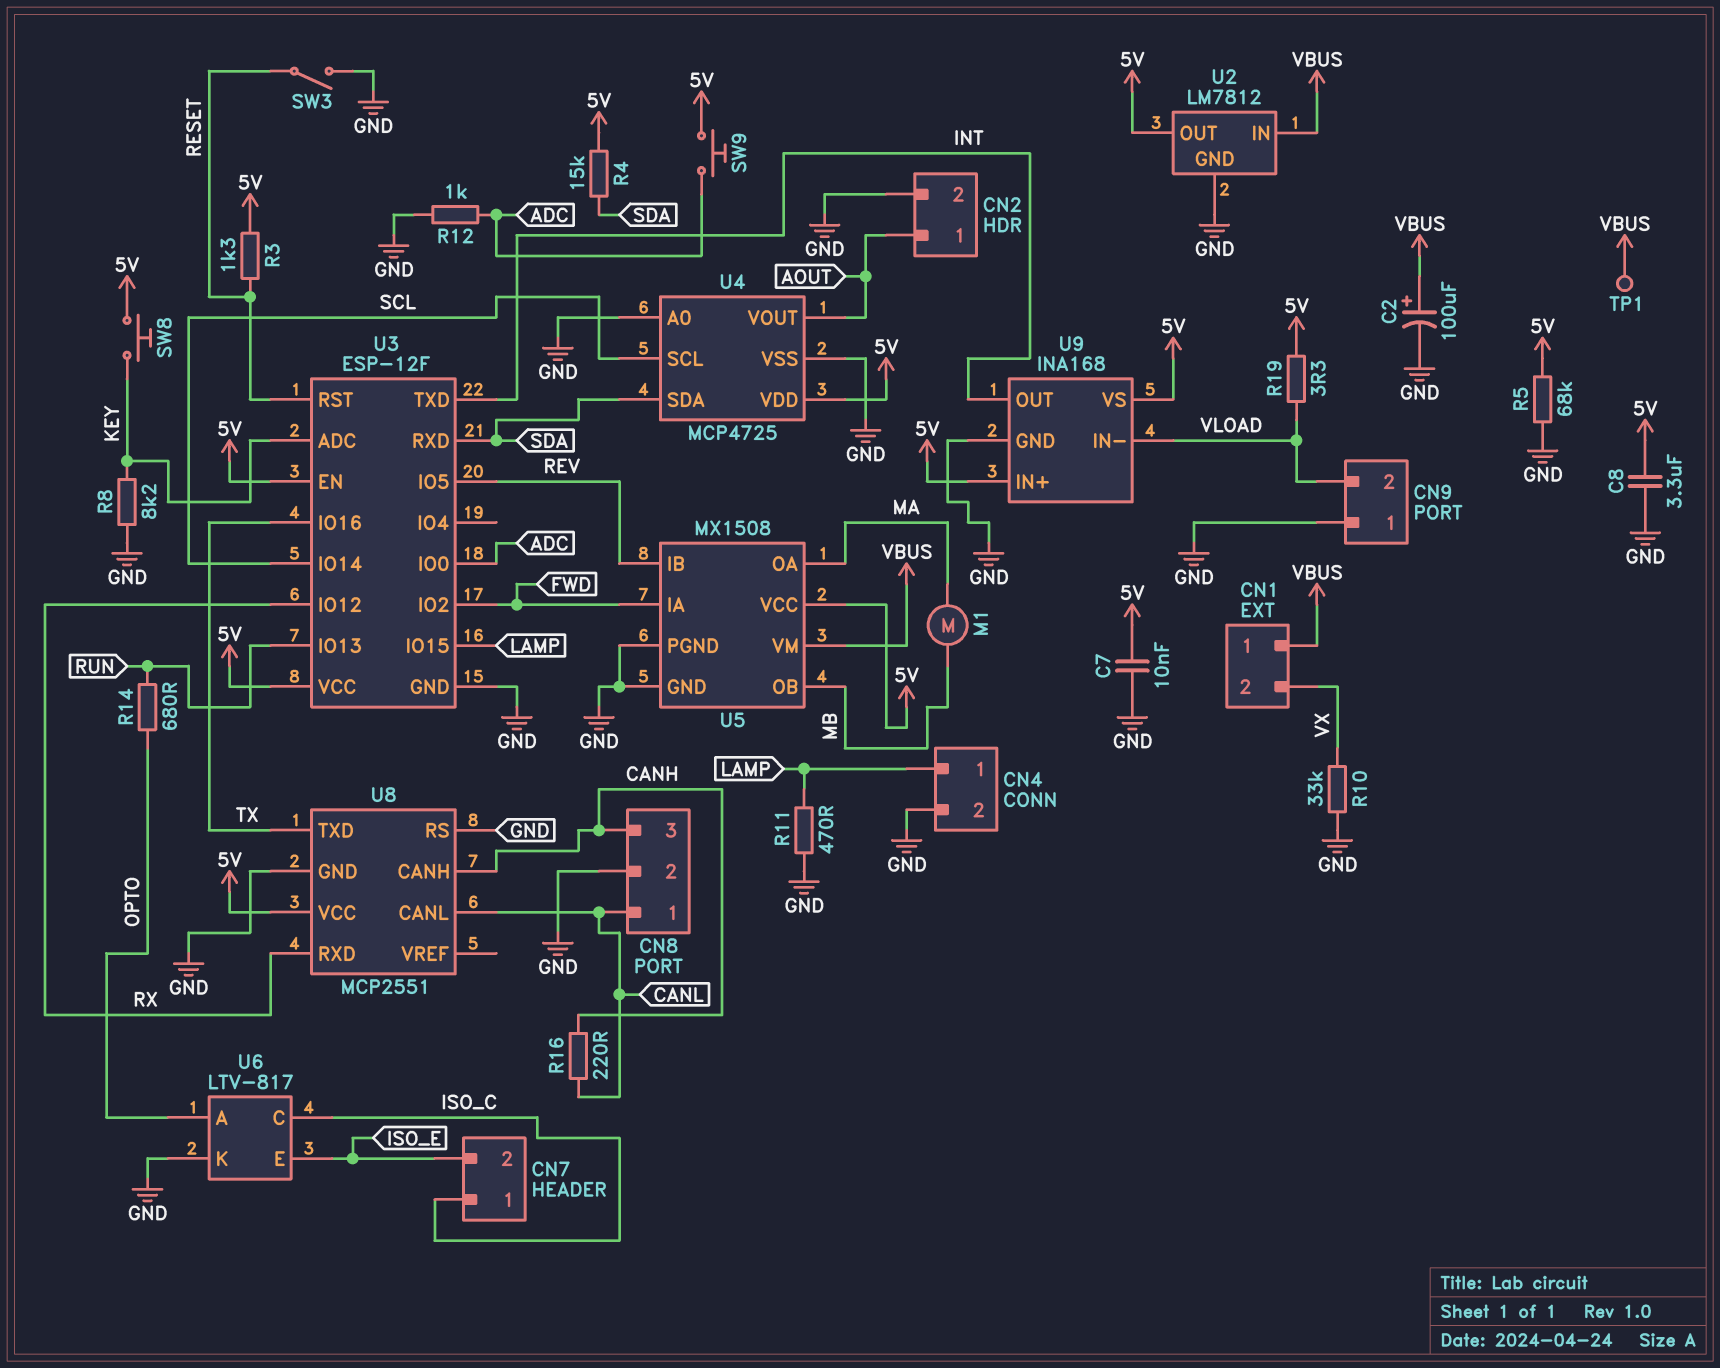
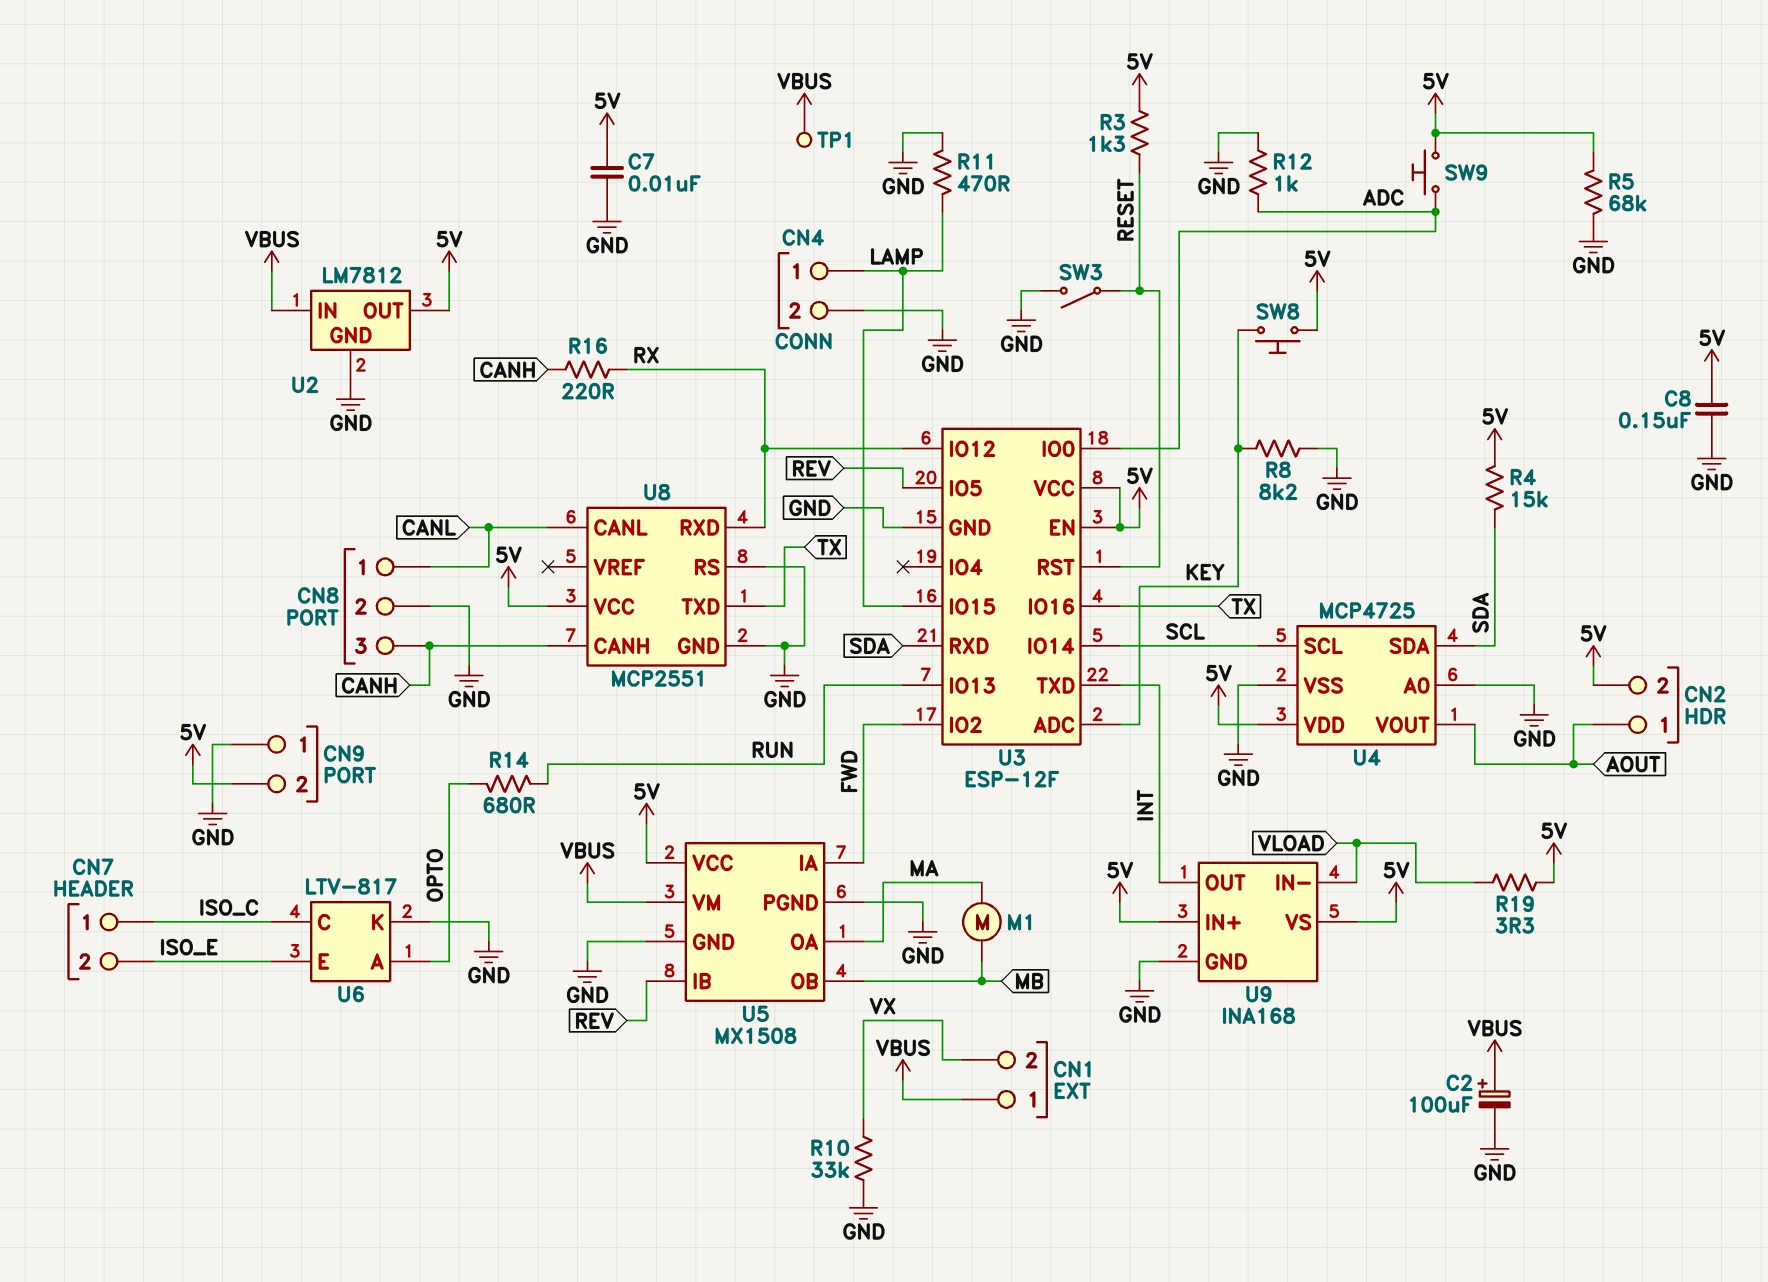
C8: 3.3uF (5V, GND) -> 150nF (5V, GND)
CN2 pin 2: GND -> 5V
CN9 pin 2: VLOAD -> 5V
R16: 220 (CANH, CANL) -> 220 (CANH, RX)

